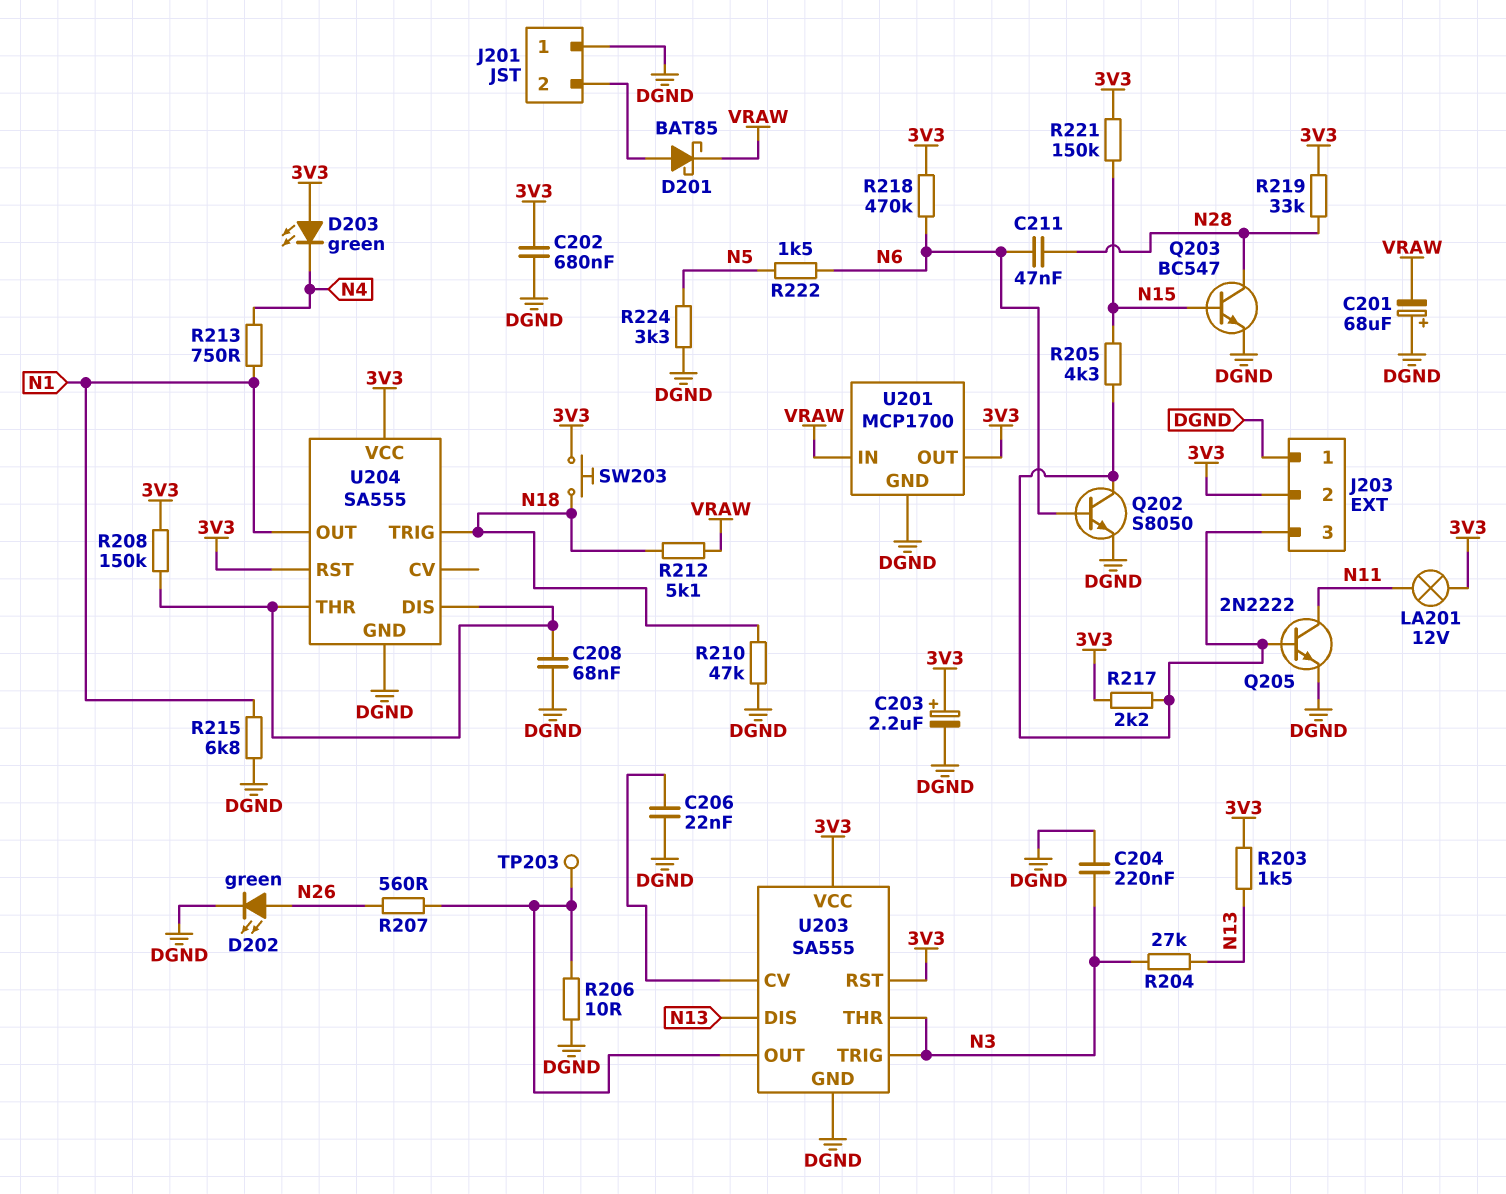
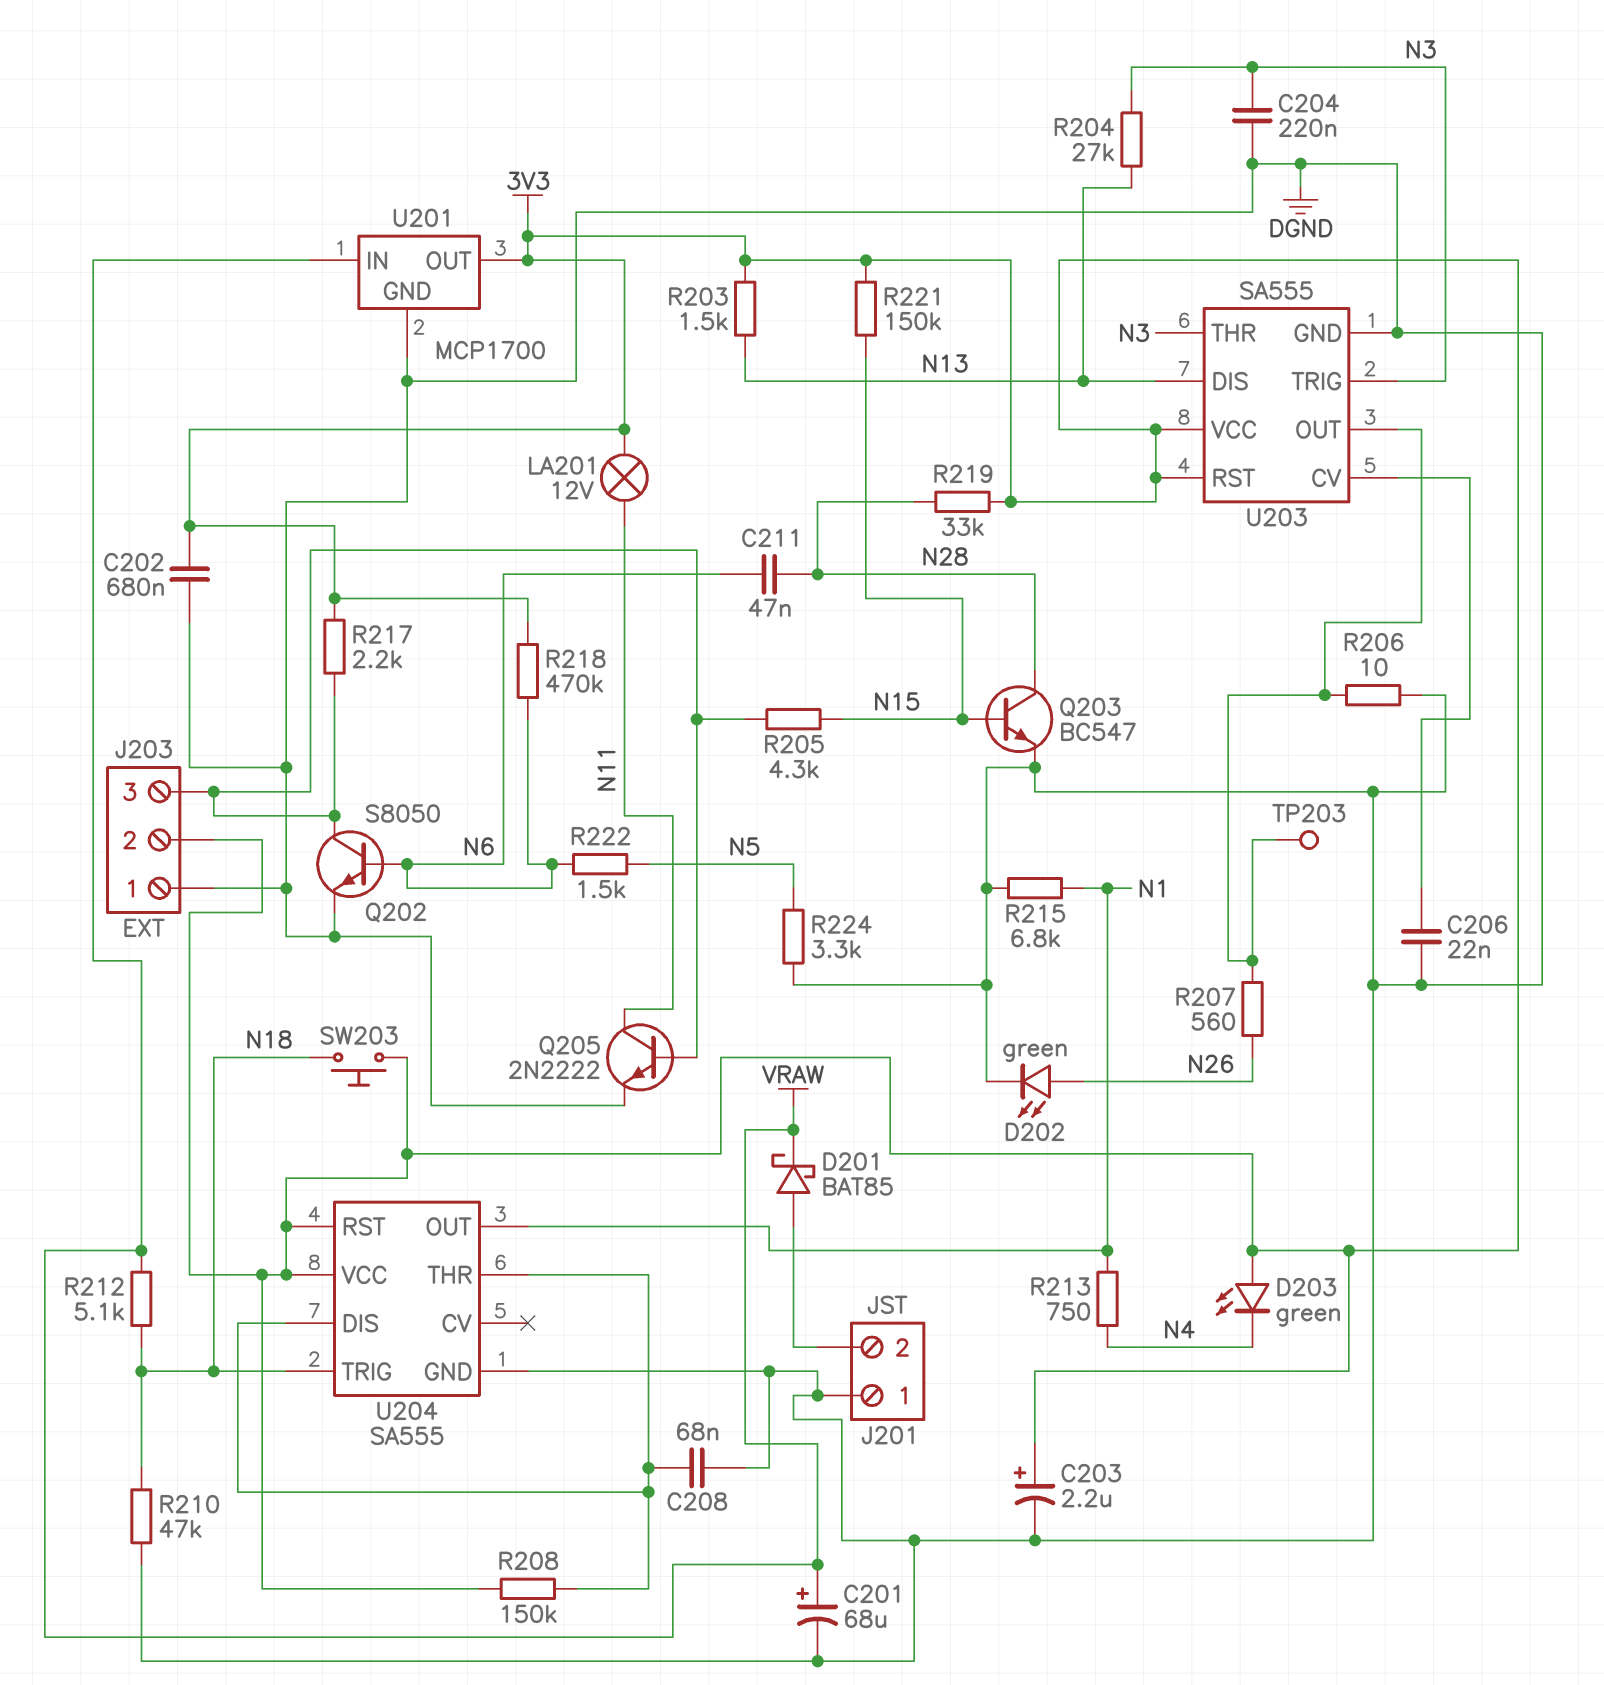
C201: 68uF (plus DGND, minus VRAW) -> 68uF (plus VRAW, minus DGND)

